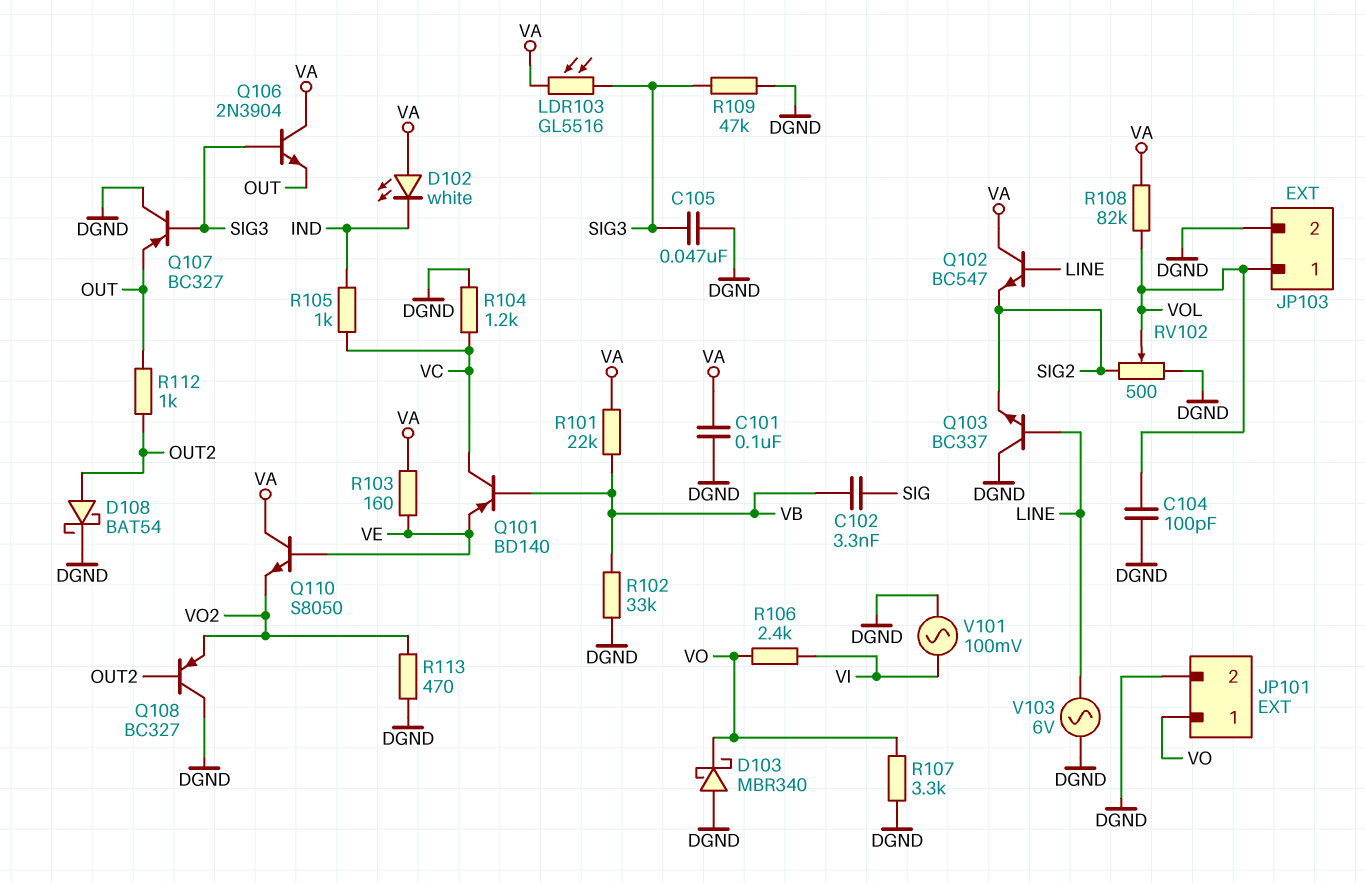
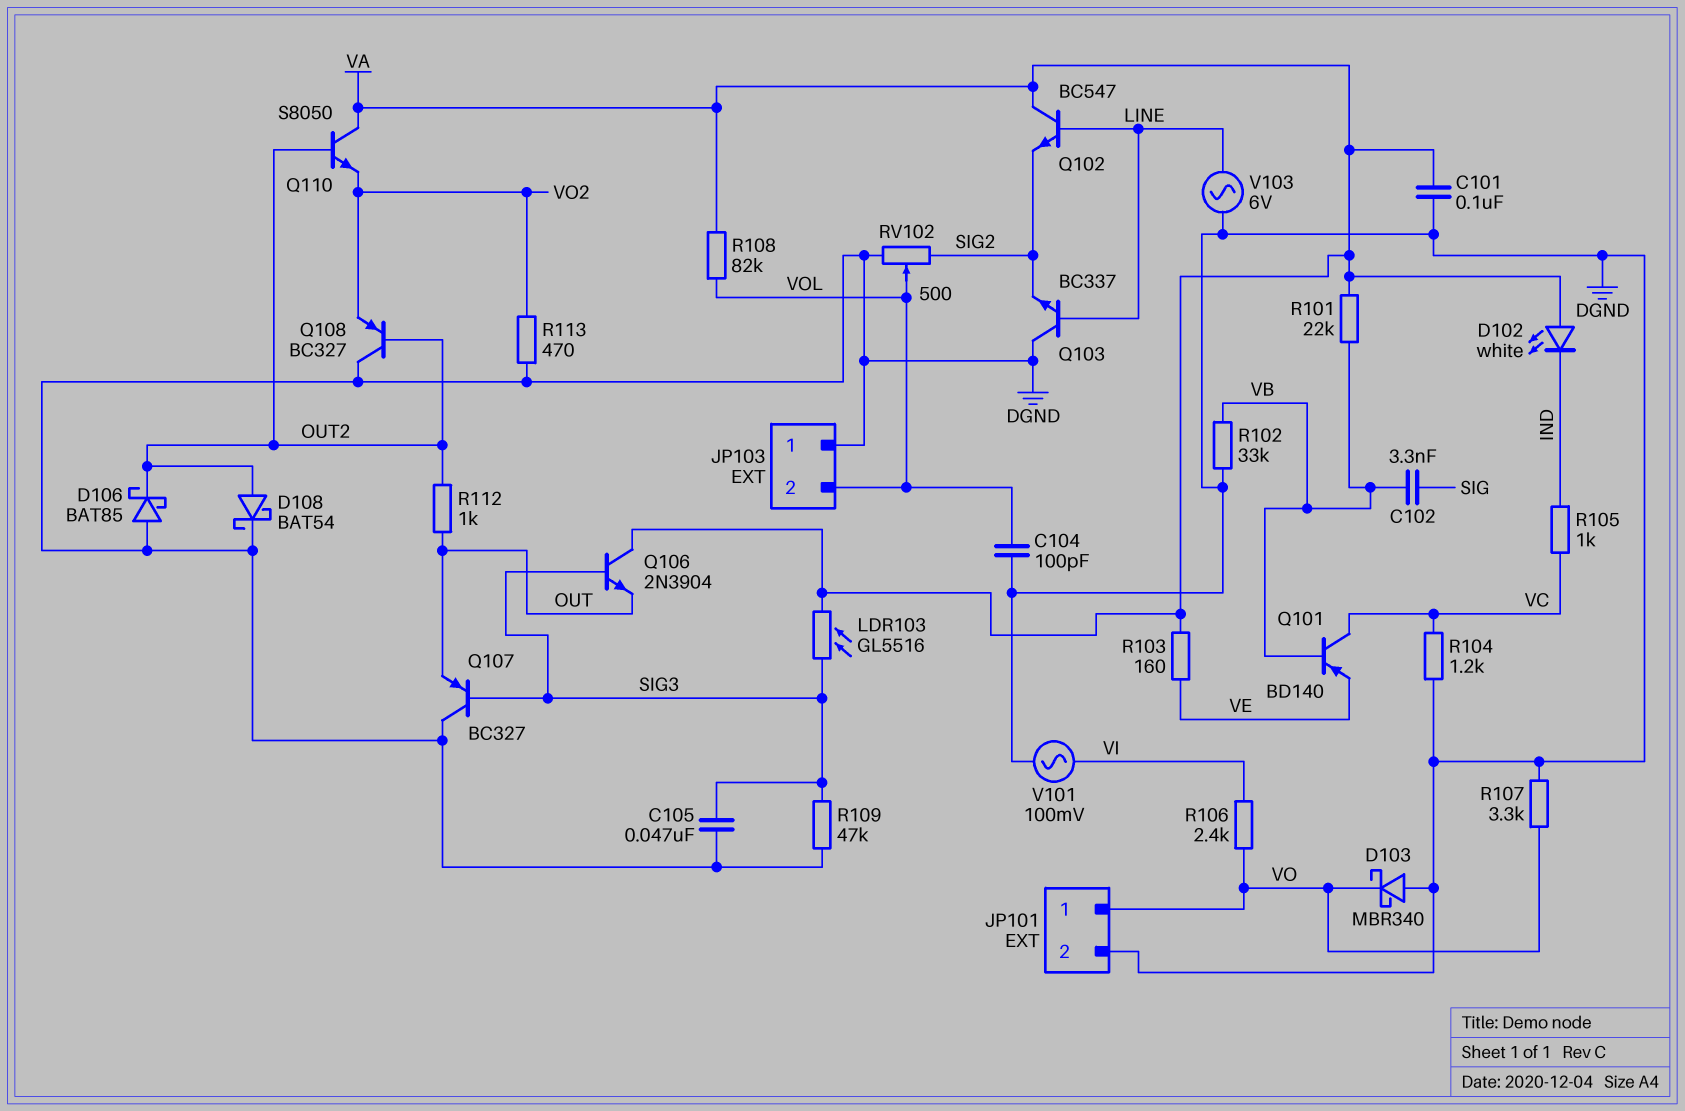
D106: none -> schottky BAT85 (A DGND, K OUT2)
JP103 pin 1: VOL -> DGND
JP103 pin 2: DGND -> VOL
Q110: NPN S8050 (B VE, C VA, E VO2) -> NPN S8050 (B OUT2, C VA, E VO2)

